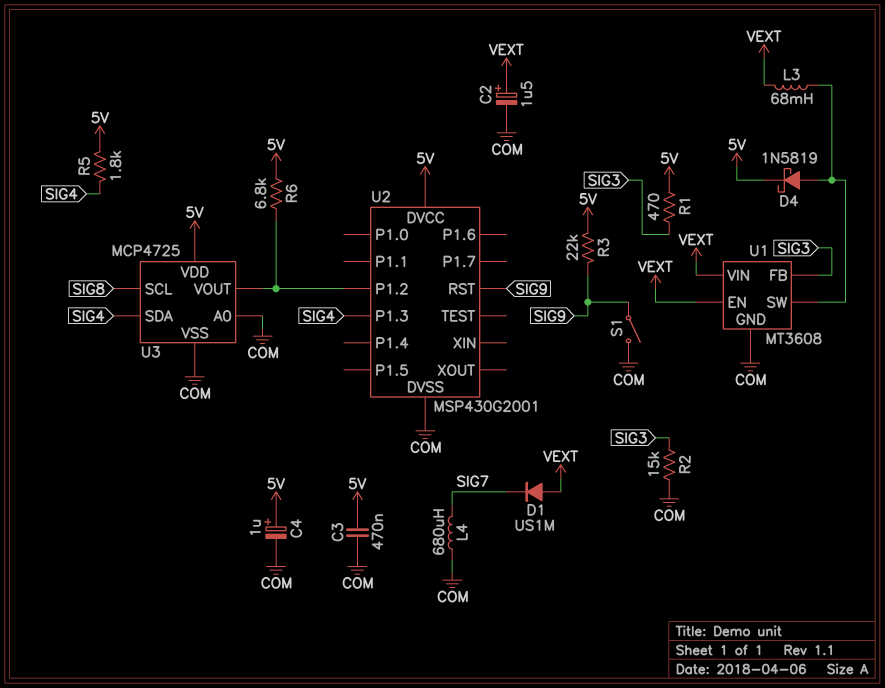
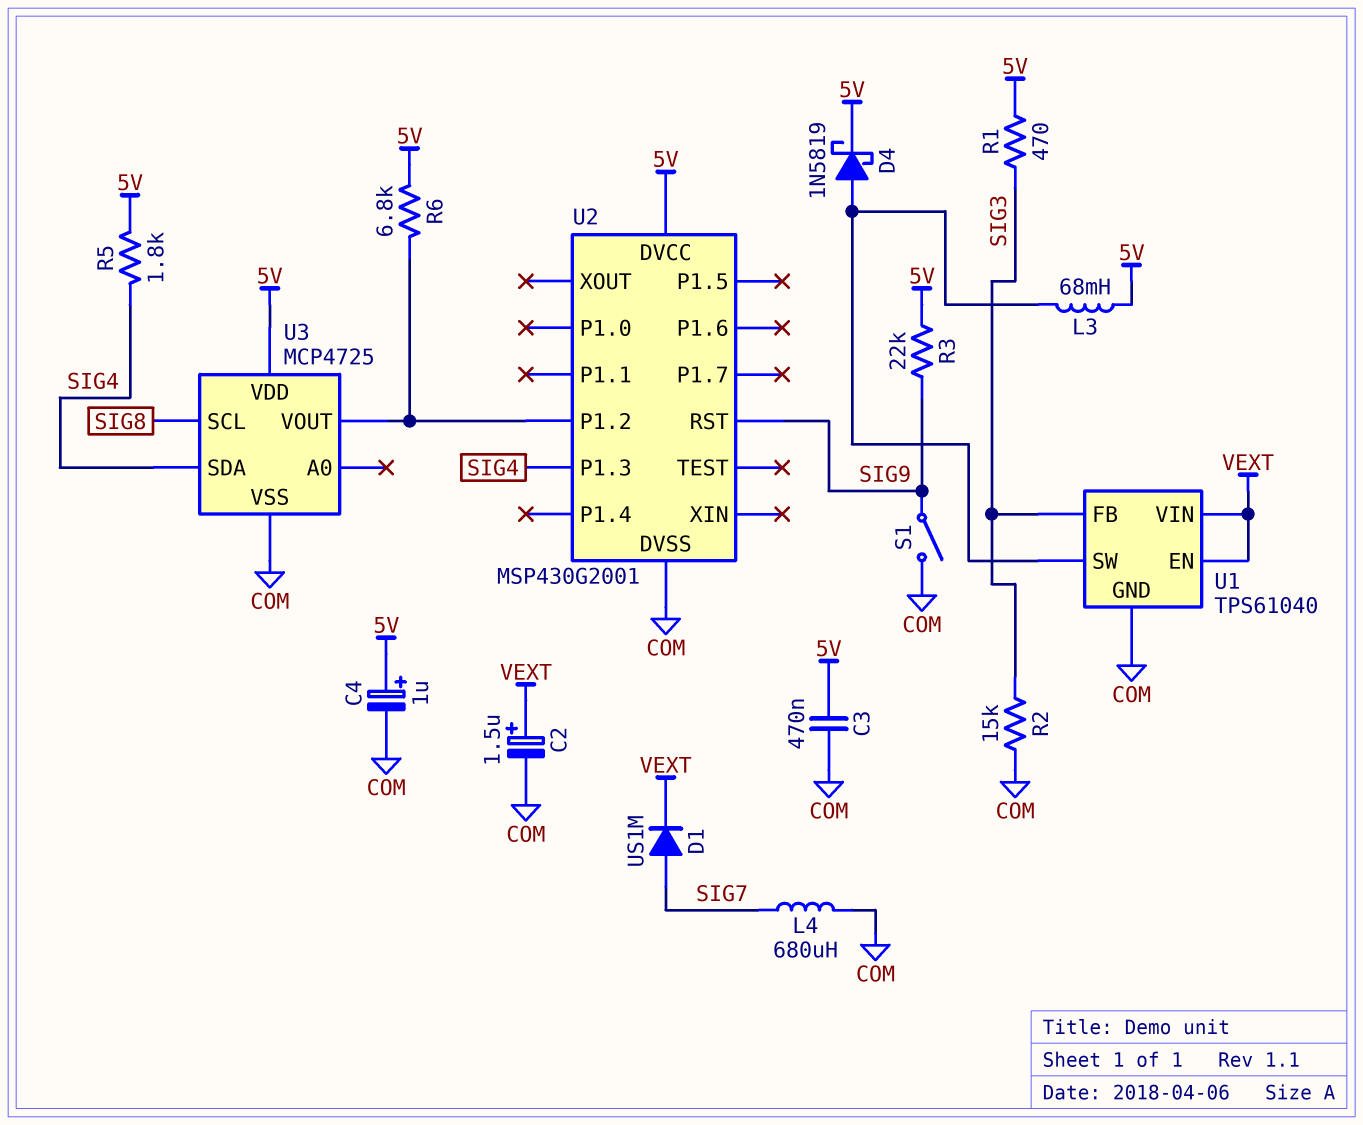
D1: diode US1M (A VEXT, K SIG7) -> diode US1M (A SIG7, K VEXT)
L3: 68mH (U1/SW, VEXT) -> 68mH (5V, U1/SW)
U1: MT3608 -> TPS61040
U3 pin A0: COM -> none

